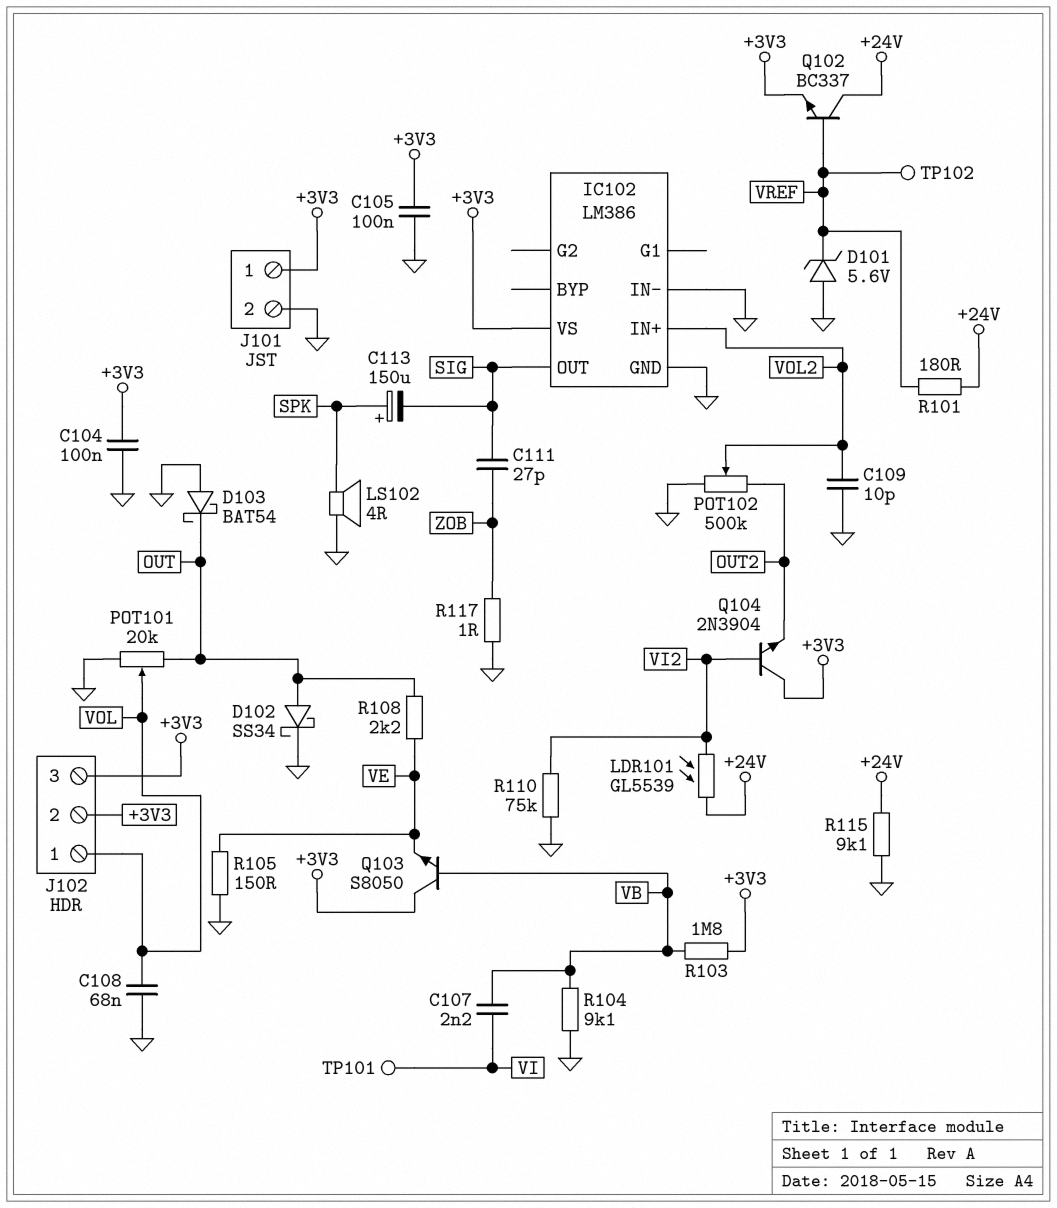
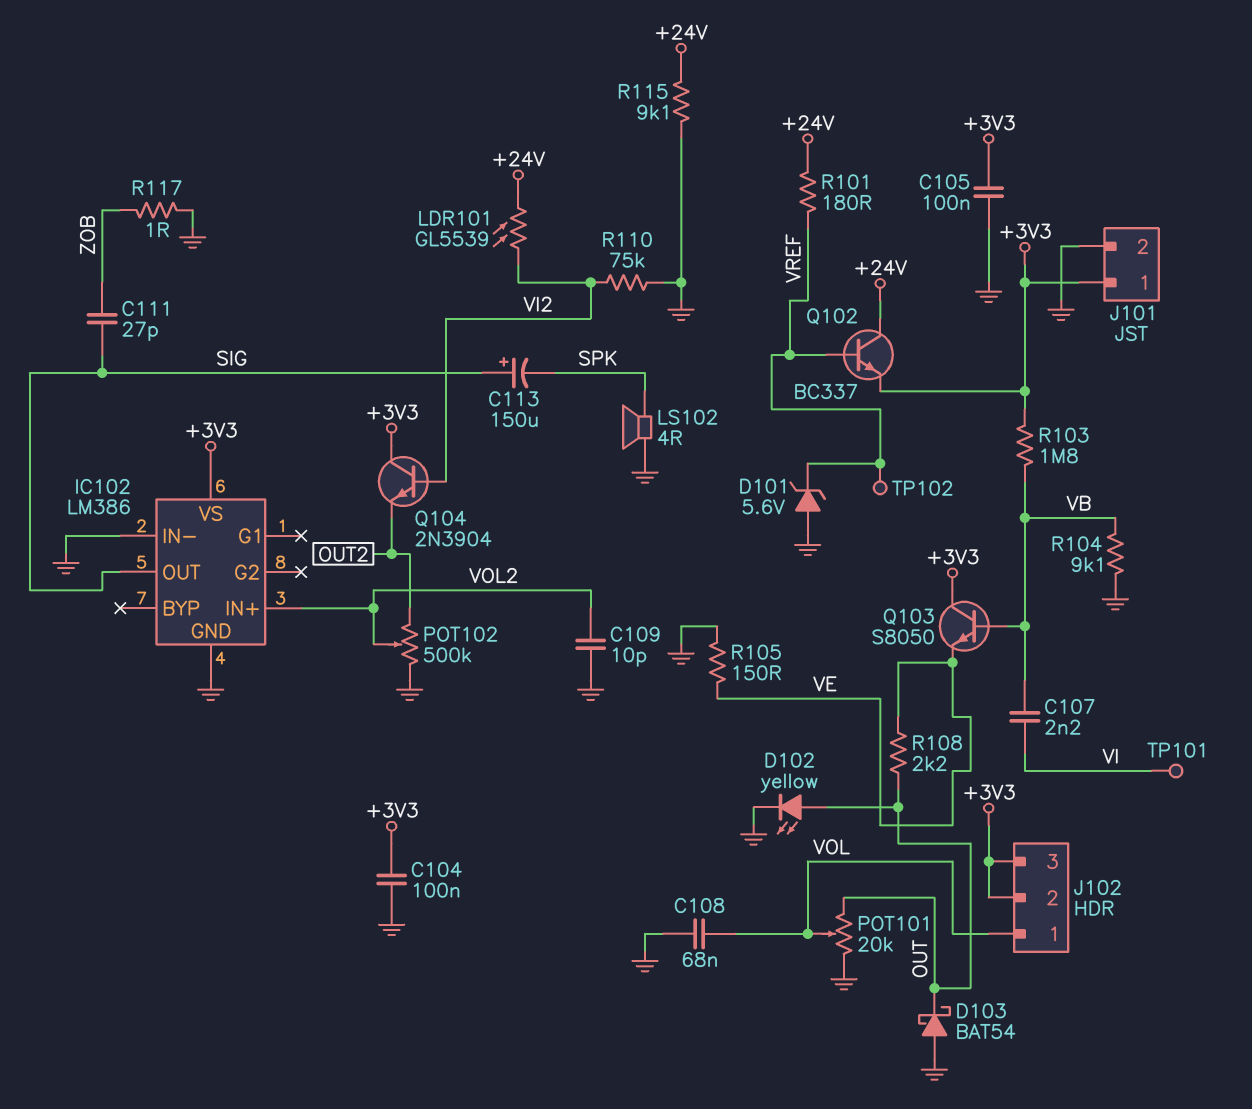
C113: 150uF (plus SPK, minus SIG) -> 150uF (plus SIG, minus SPK)
D102: schottky SS34 (A OUT, K GND) -> LED yellow (A OUT, K GND)

